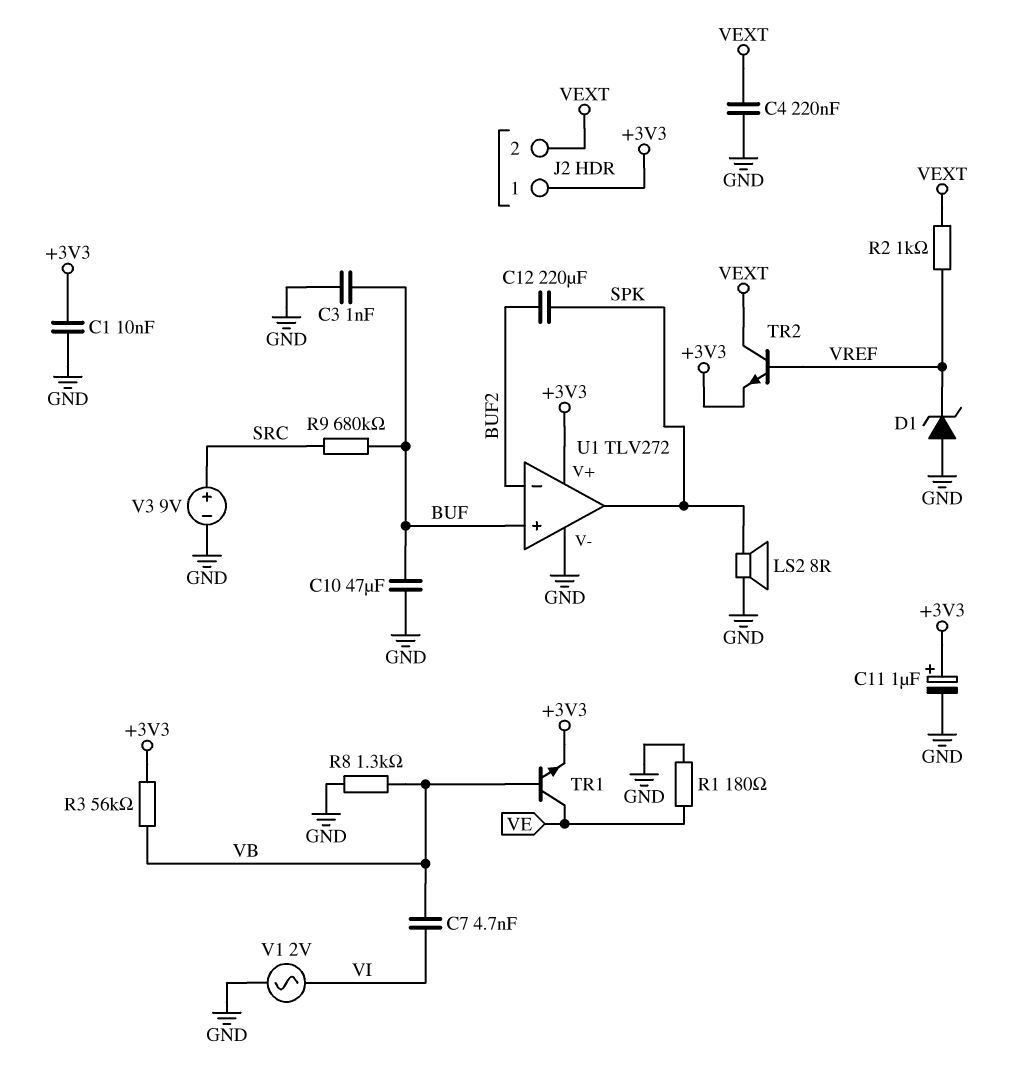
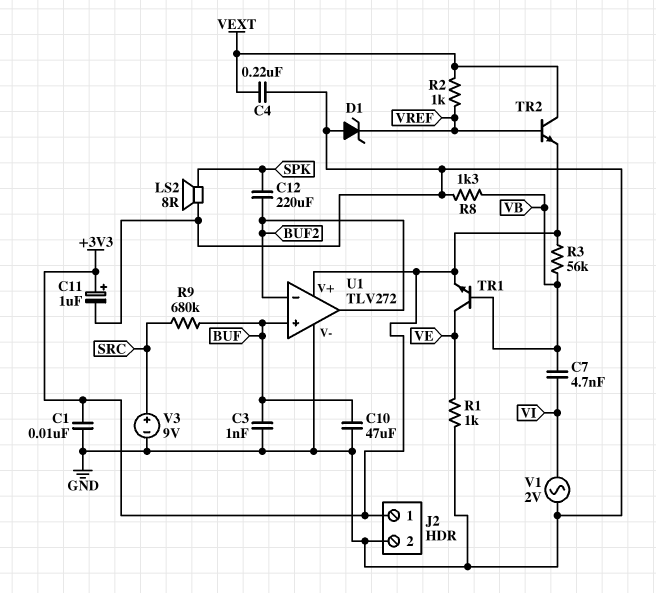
J2 pin 2: VEXT -> GND
R1: 180 (GND, VE) -> 1k (GND, VE)
U1 pin out: SPK -> BUF2

